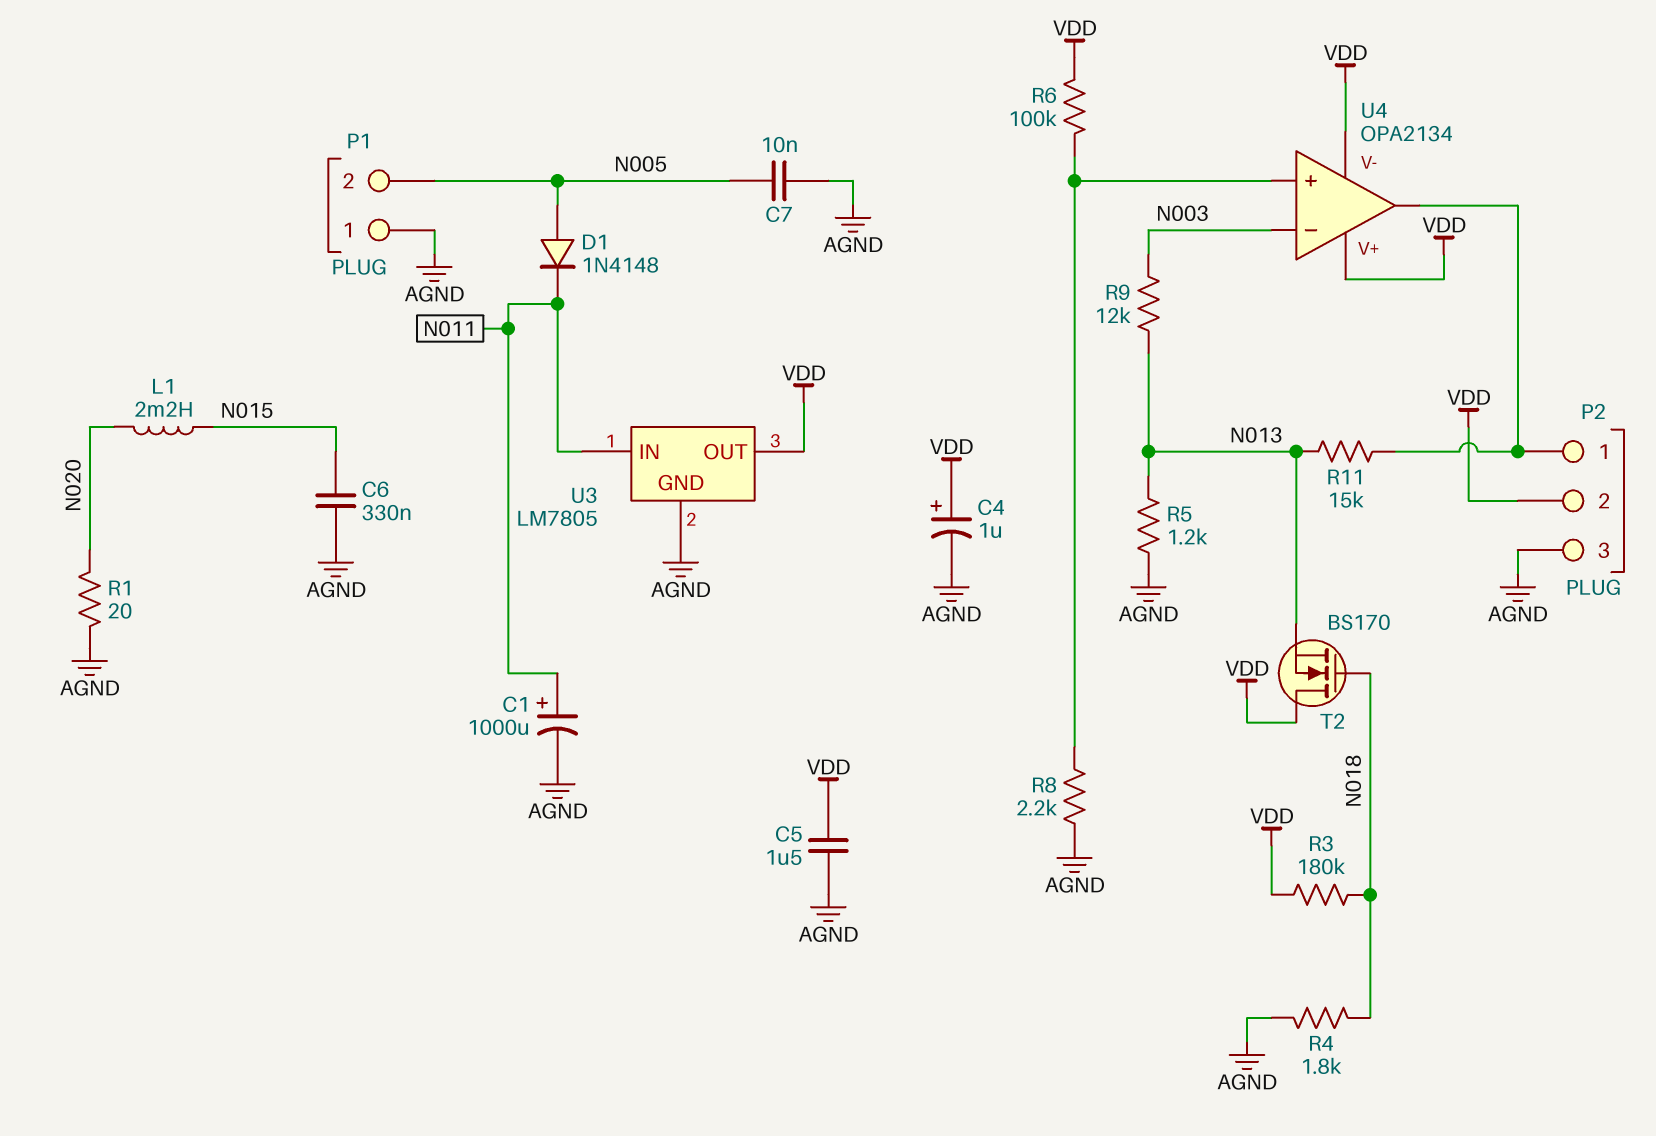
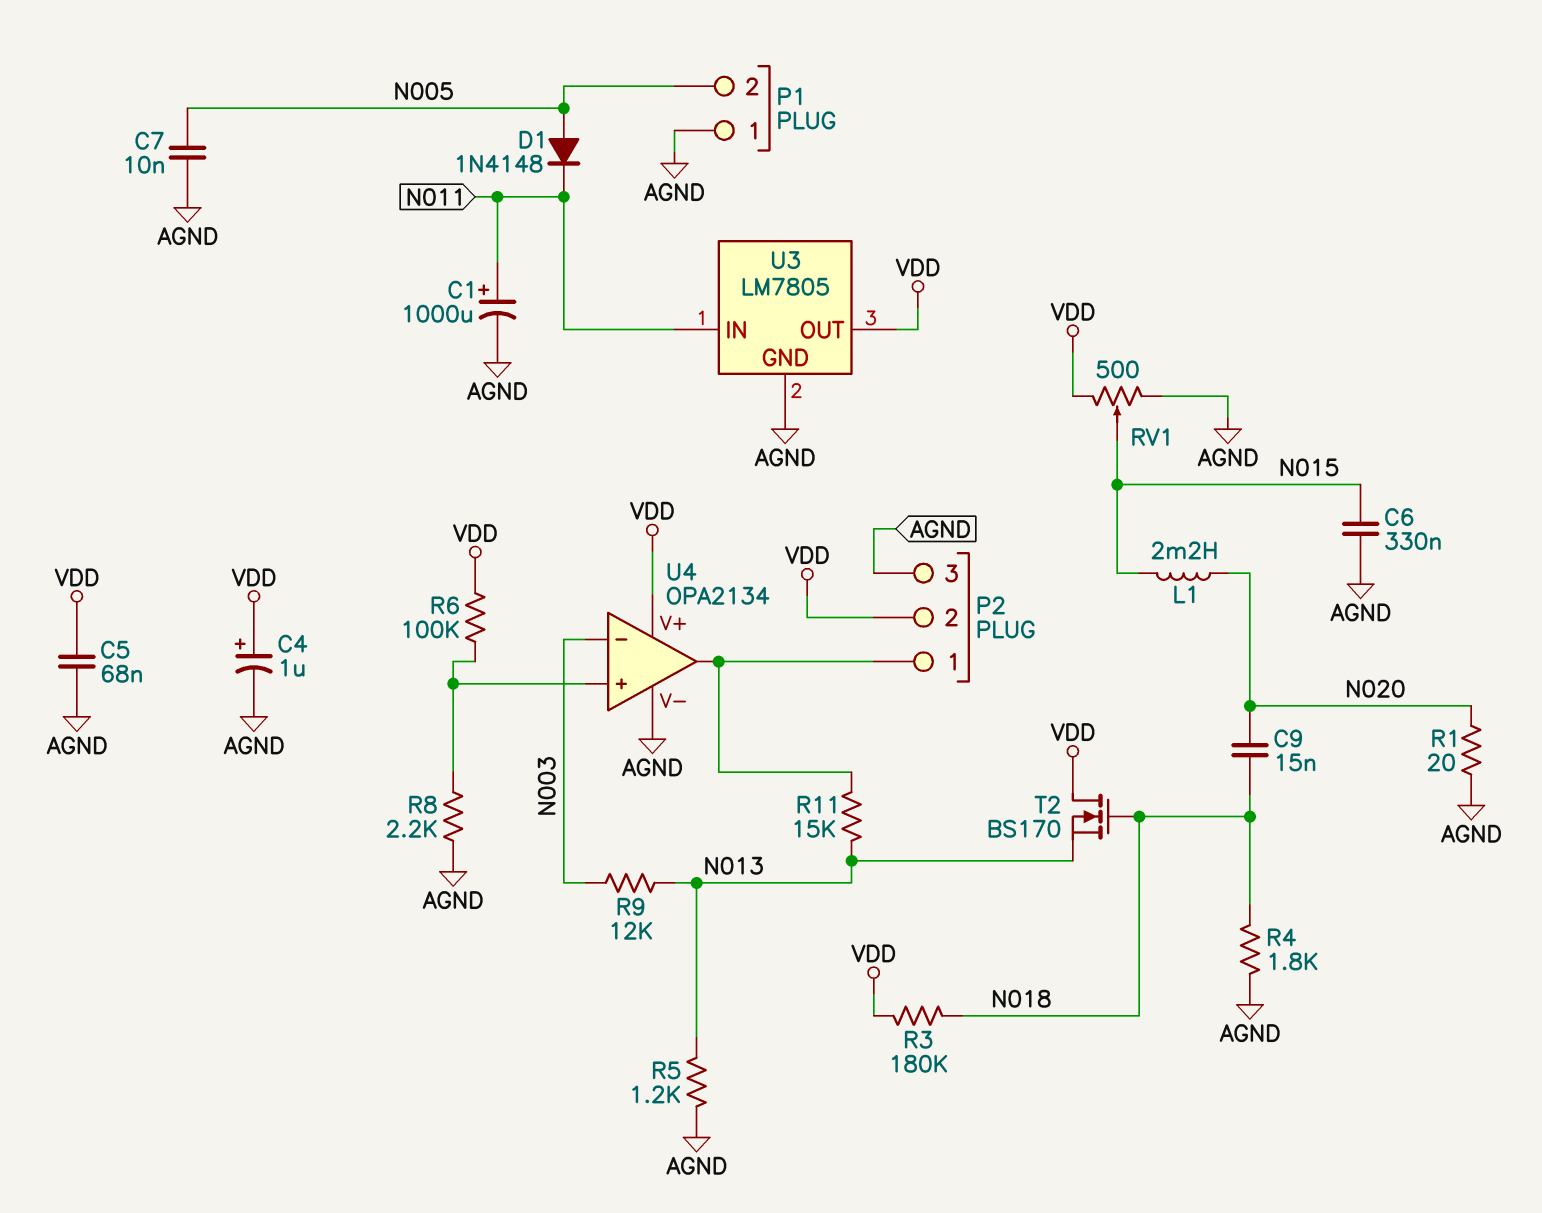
C5: 1.5uF (AGND, VDD) -> 68nF (AGND, VDD)
C9: none -> 15nF (N018, N020)
RV1: none -> 500 (AGND, VDD, wiper N015)
U4 pin V-: VDD -> AGND

